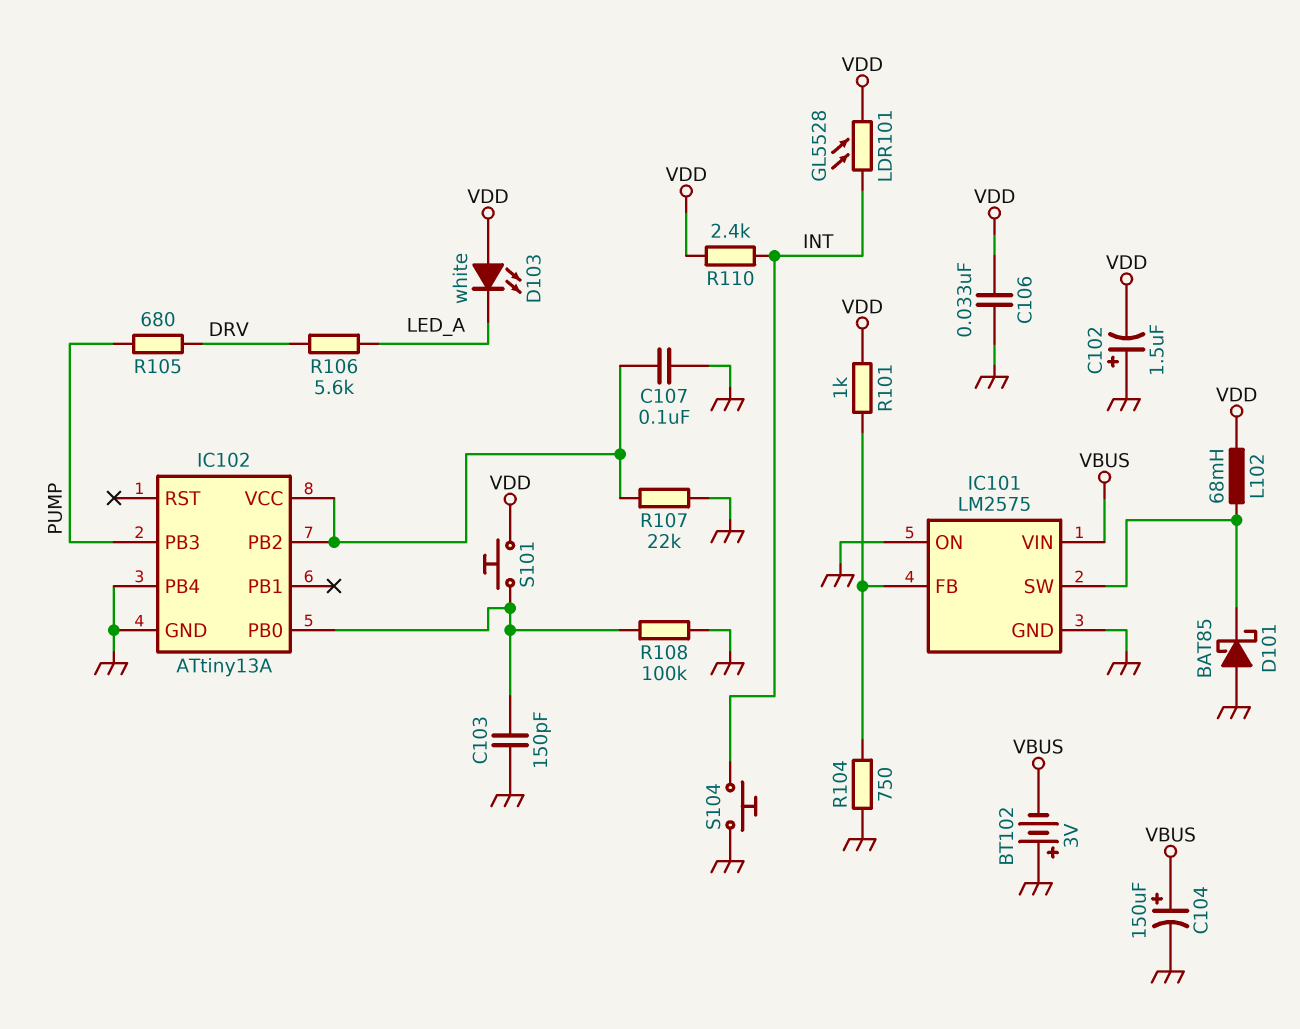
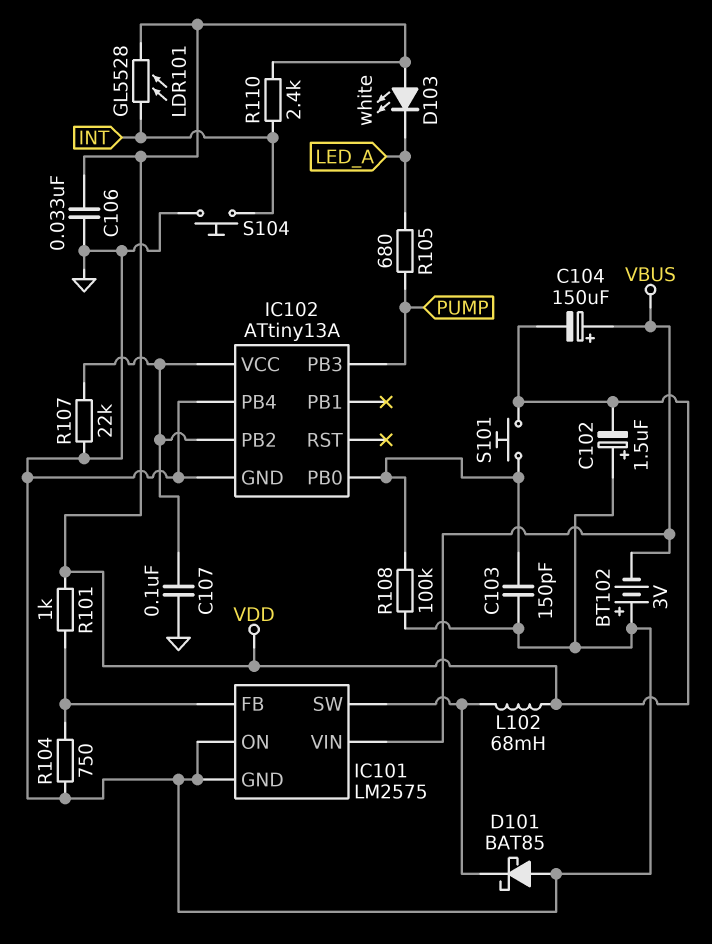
C104: 150uF (plus VBUS, minus GND) -> 150uF (plus VBUS, minus VDD)
R105: 680 (DRV, PUMP) -> 680 (LED_A, PUMP)
R106: 5.6k (DRV, LED_A) -> none

